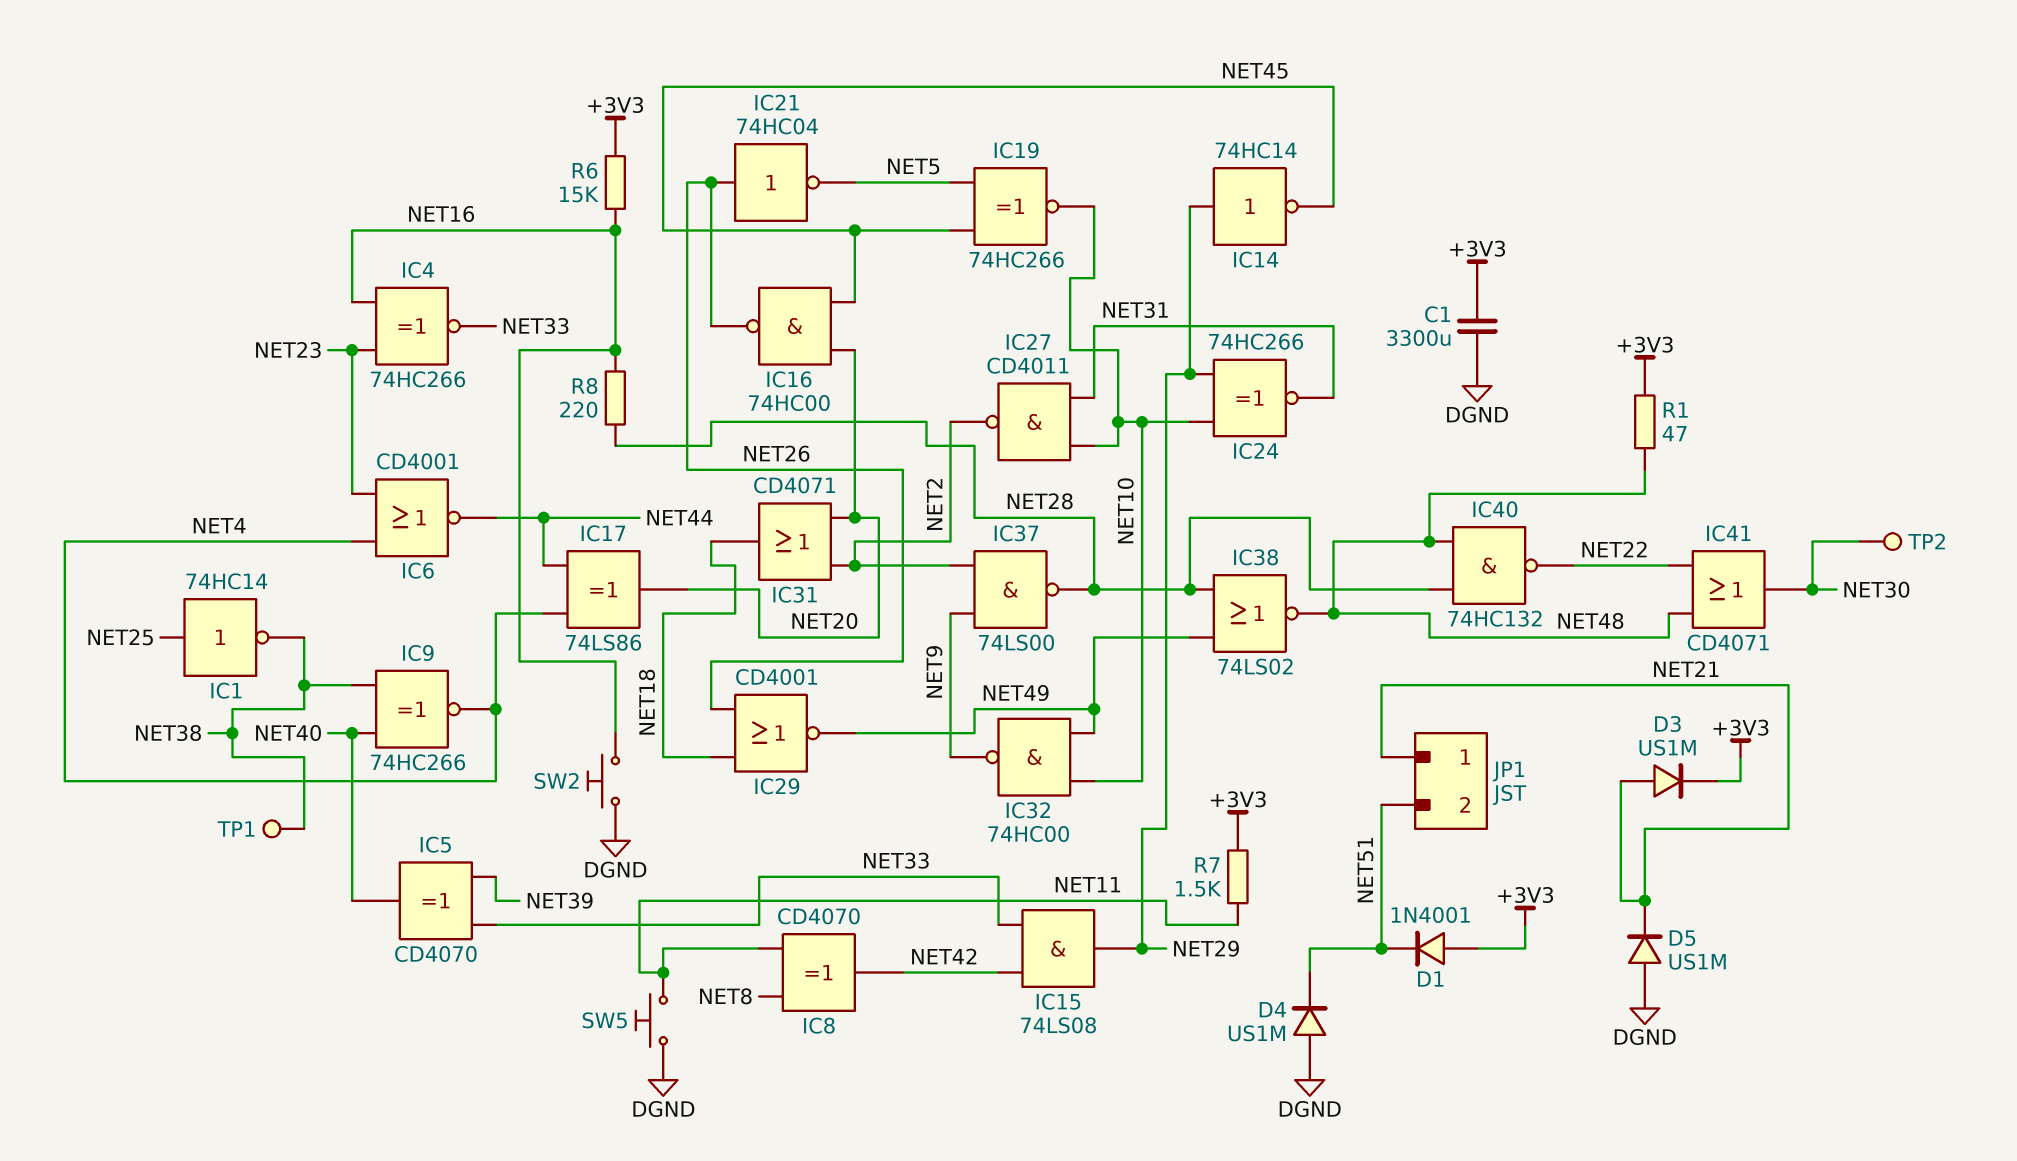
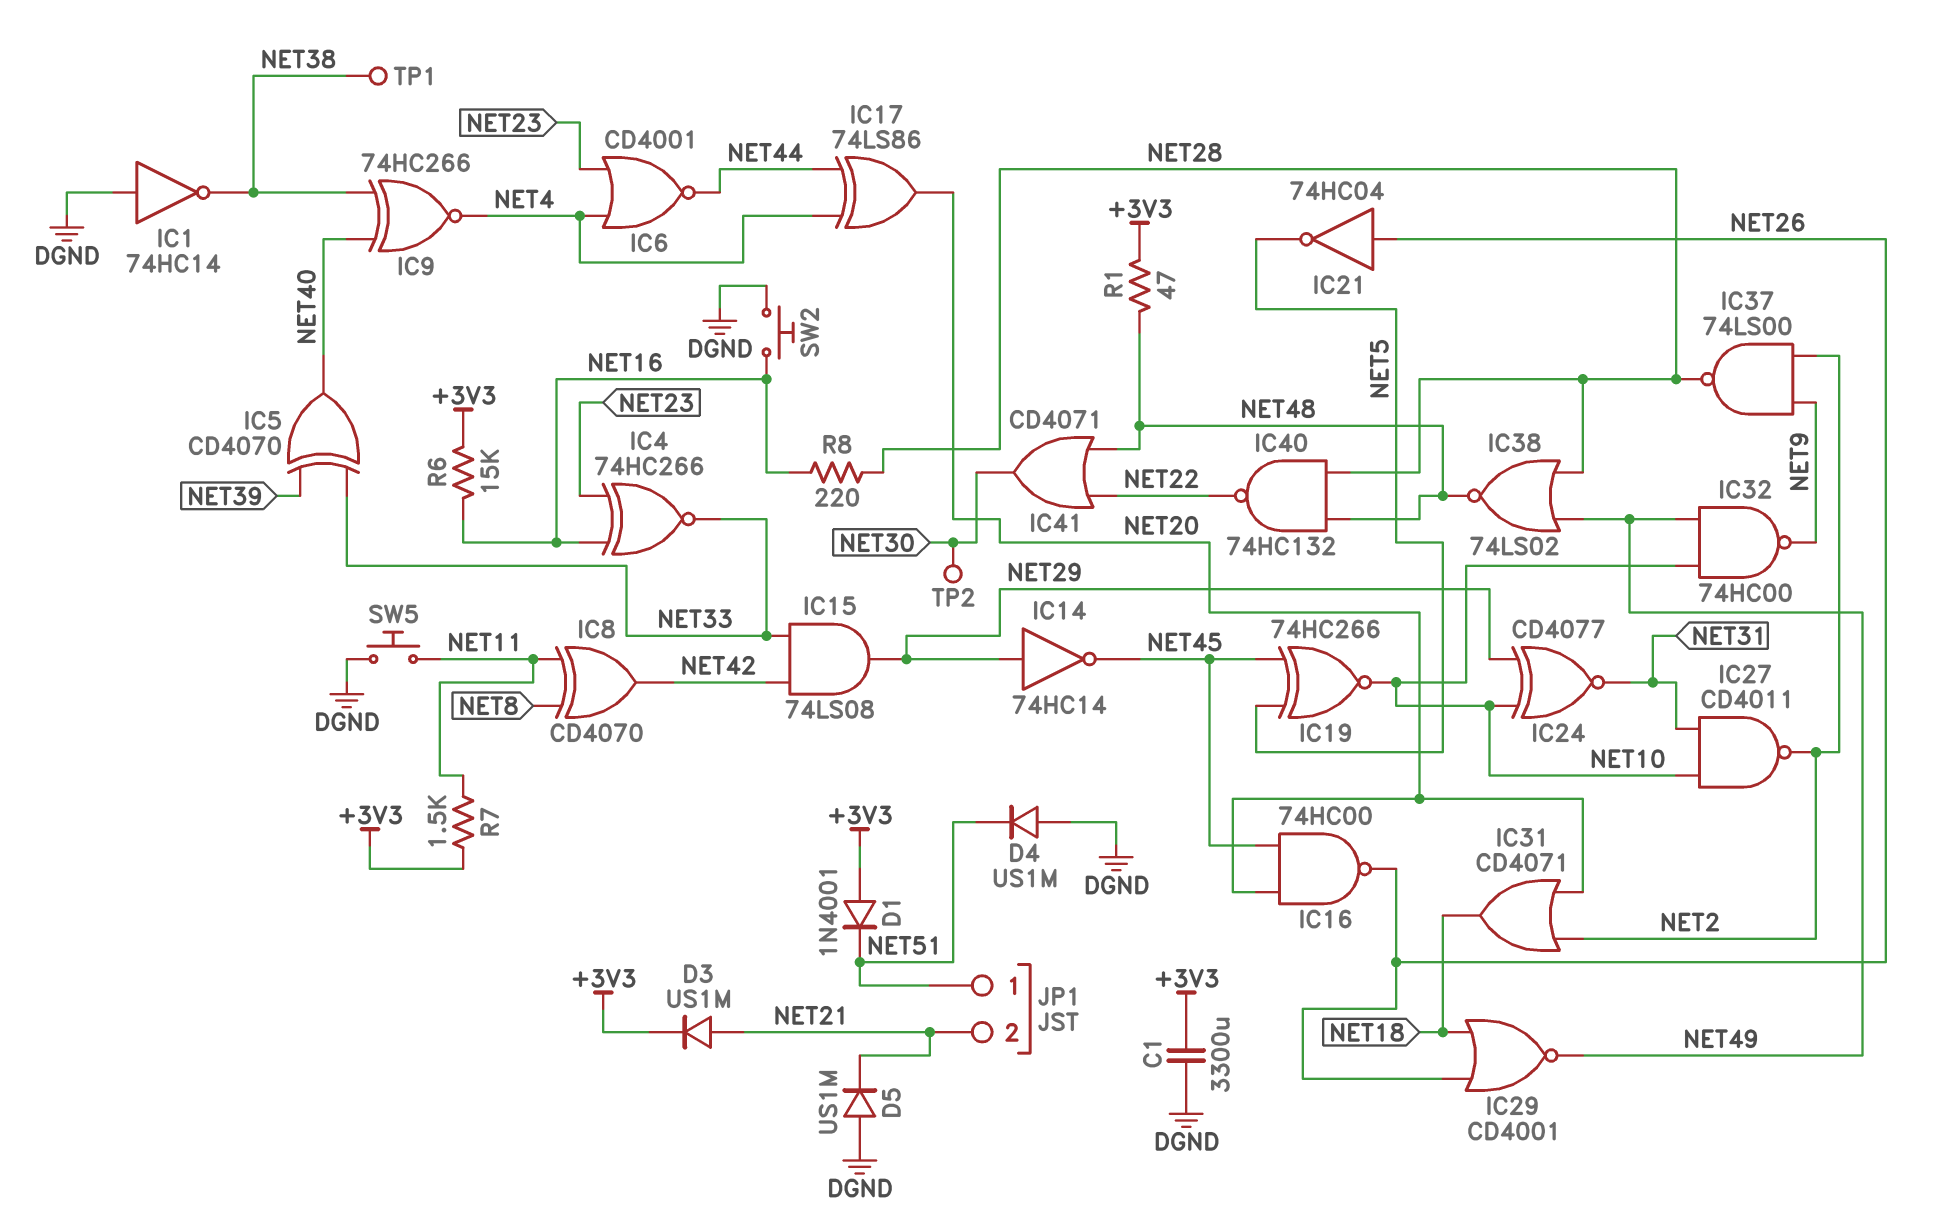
IC1: NOT 74HC14 (in NET25, out NET38) -> NOT 74HC14 (in DGND, out NET38)
IC24: XNOR 74HC266 (in NET10, in NET29, out NET31) -> XNOR CD4077 (in NET10, in NET29, out NET31)
JP1 pin 1: NET21 -> NET51
JP1 pin 2: NET51 -> NET21

